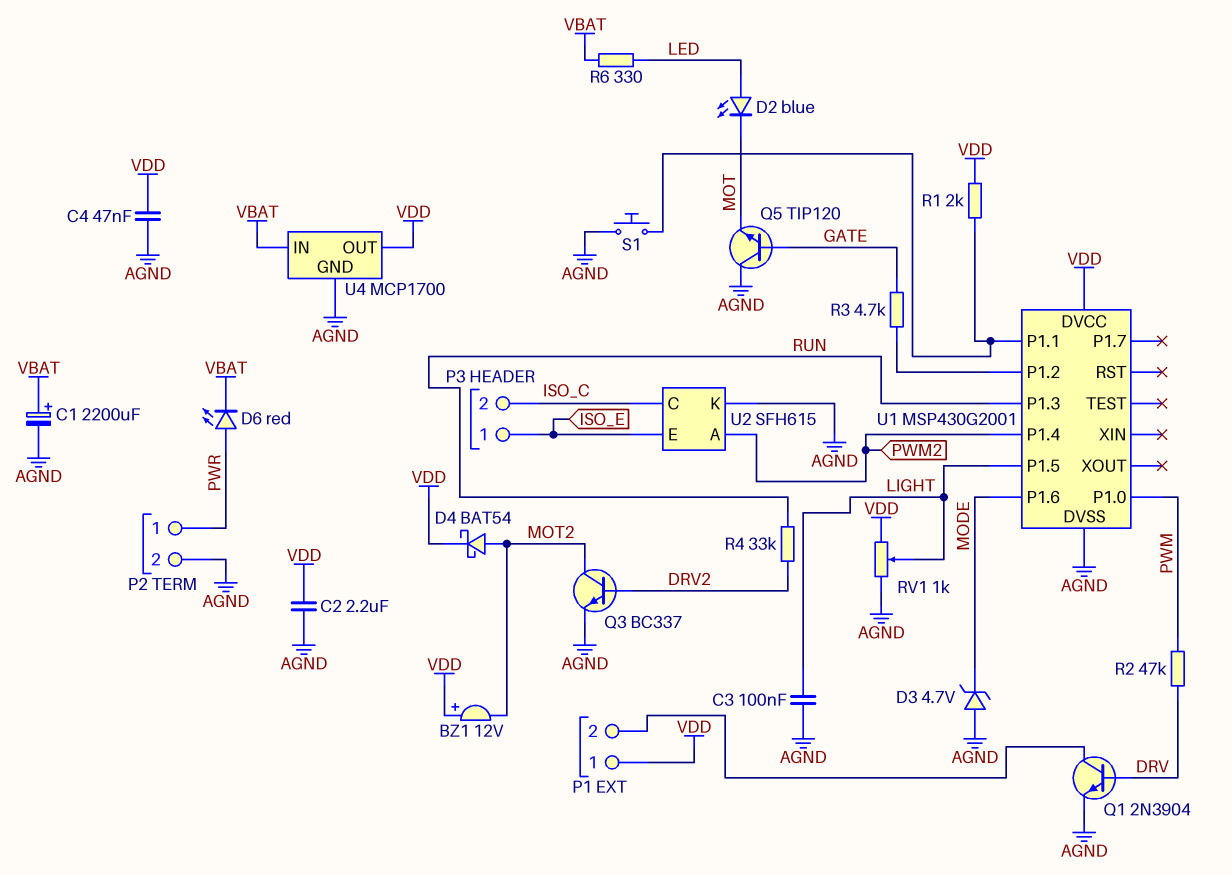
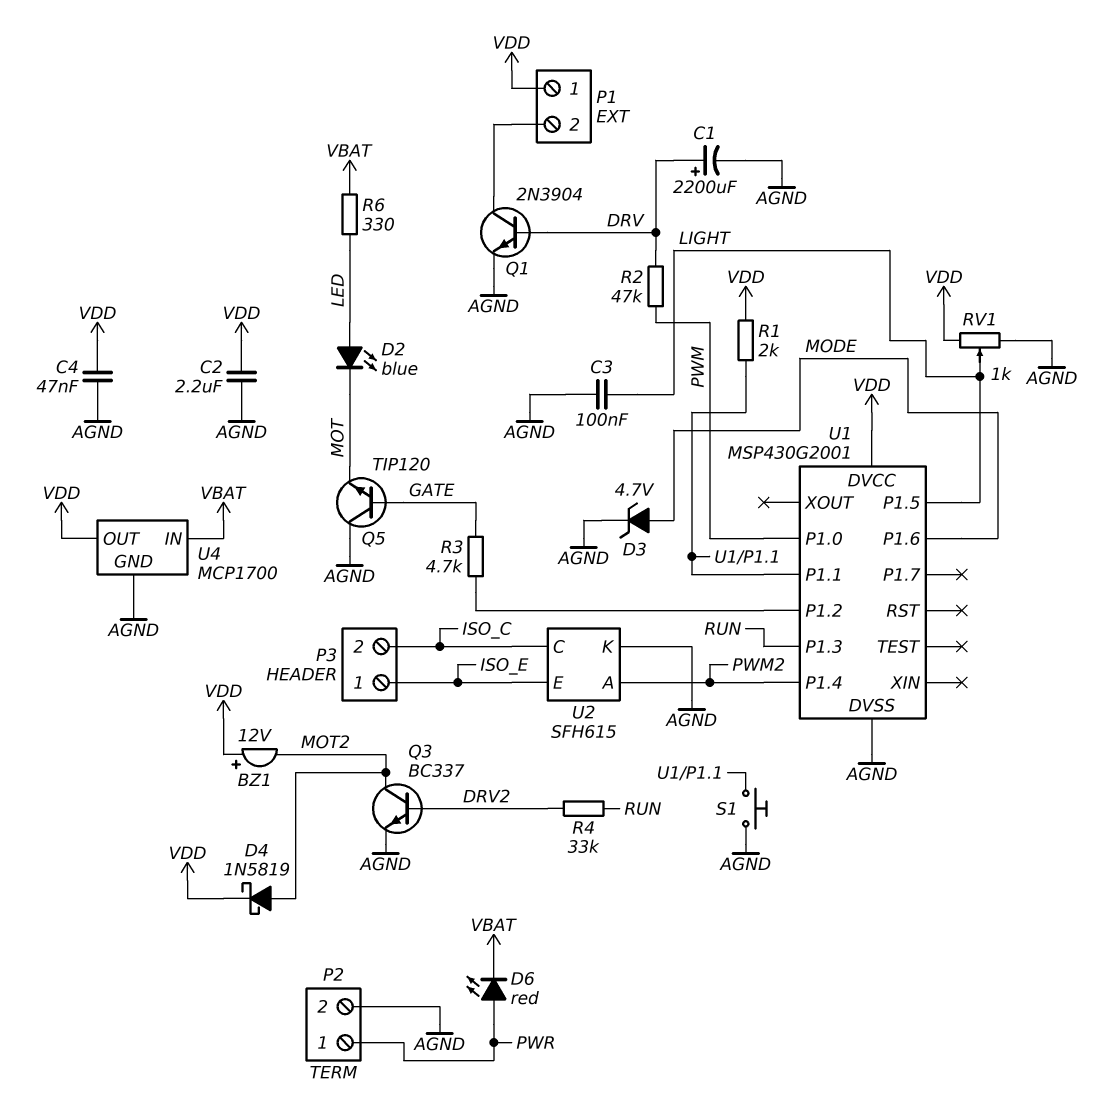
C1: 2200uF (plus VBAT, minus AGND) -> 2200uF (plus DRV, minus AGND)
D3: zener 4.7V (A AGND, K MODE) -> zener 4.7V (A MODE, K AGND)
D4: schottky BAT54 (A MOT2, K VDD) -> schottky 1N5819 (A MOT2, K VDD)

